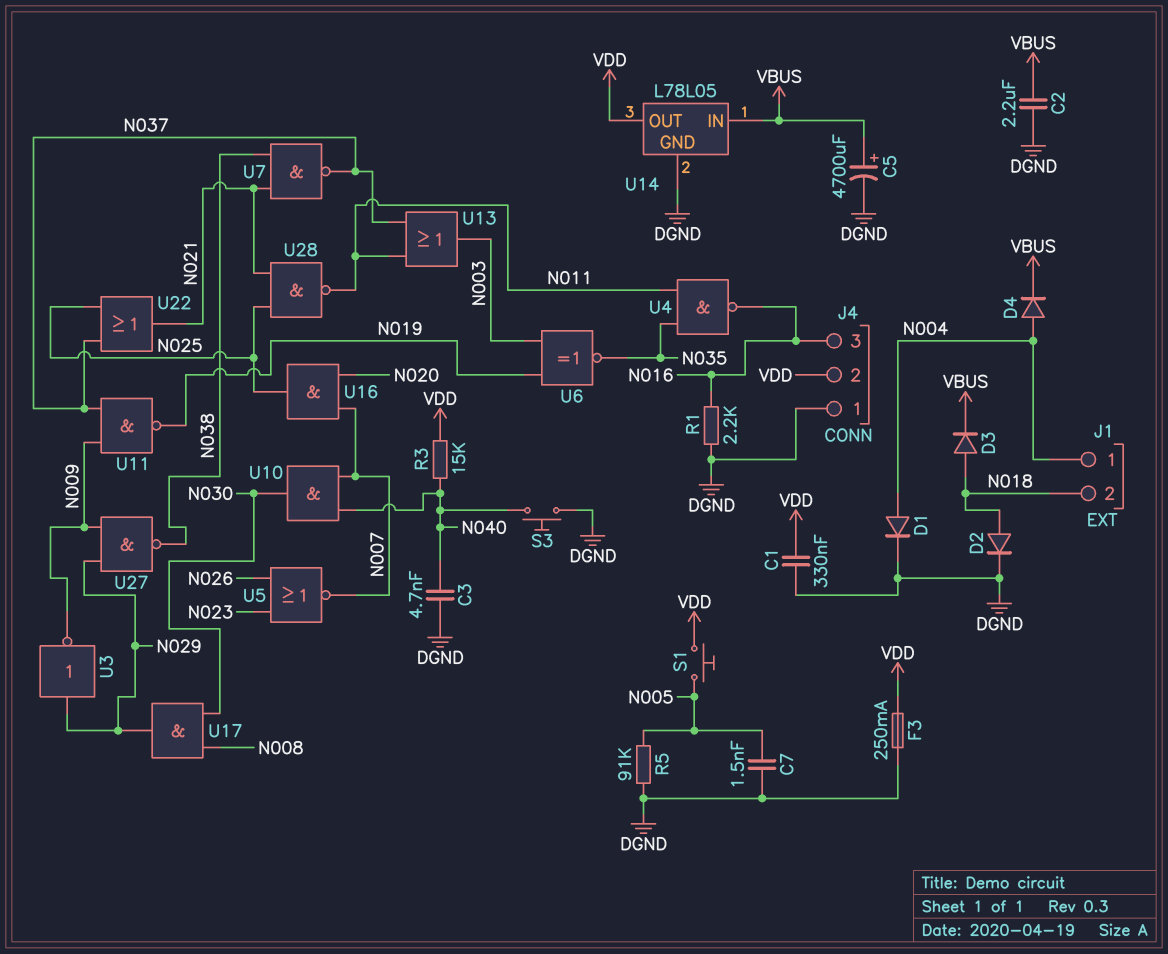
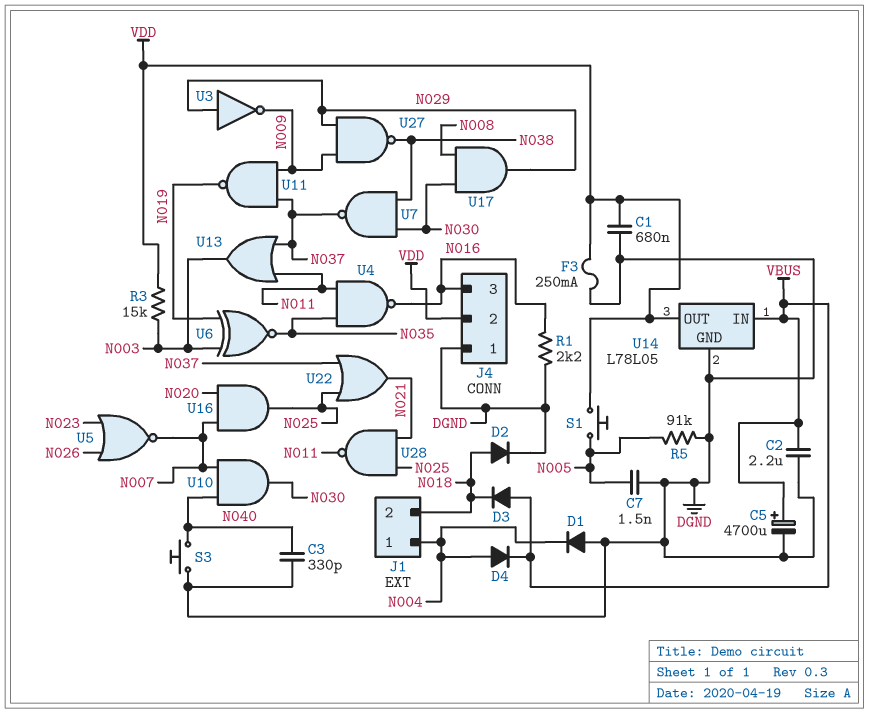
C1: 330nF (DGND, VDD) -> 680nF (DGND, VDD)
C3: 4.7nF (DGND, N040) -> 330pF (DGND, N040)
D1: diode (A N004, K DGND) -> diode (A DGND, K N004)
D3: diode (A N018, K VBUS) -> diode (A VBUS, K N018)
R3: 15k (N040, VDD) -> 15k (N003, VDD)
U7: NAND (in N021, in N038, out N037) -> NAND (in N030, in N038, out N037)

